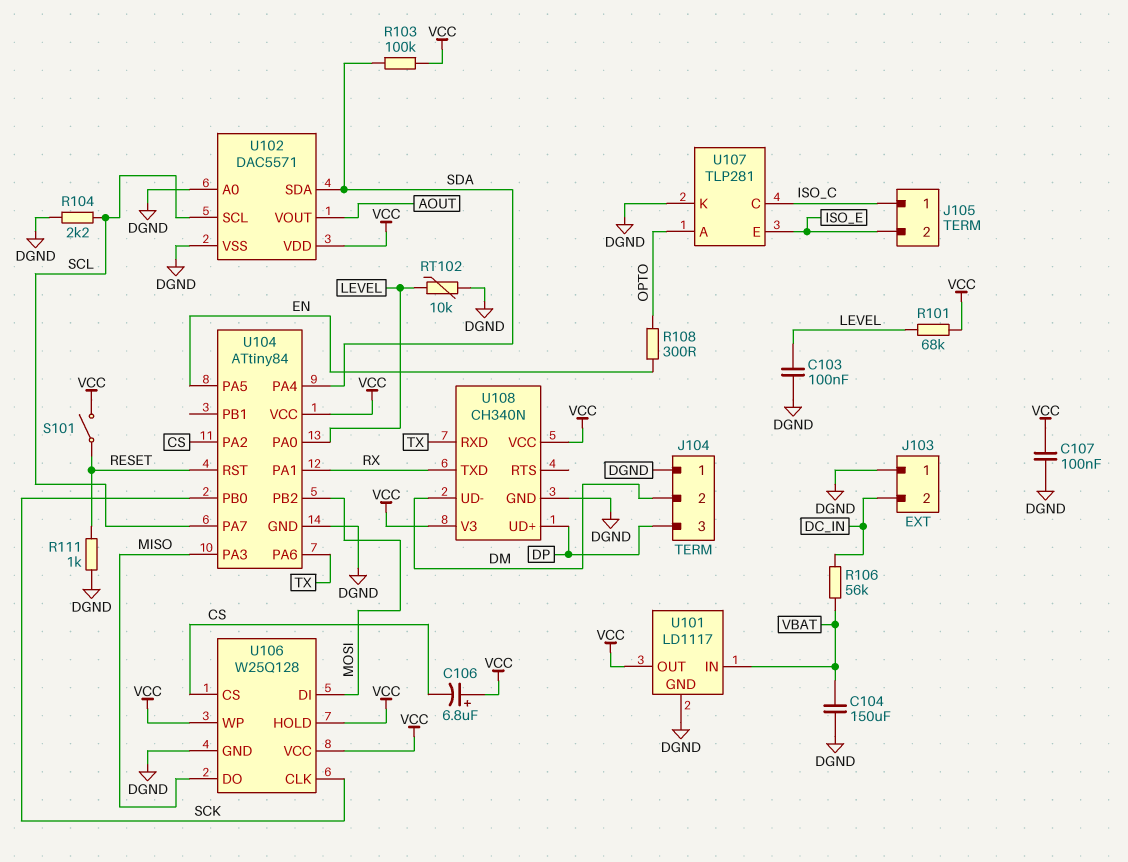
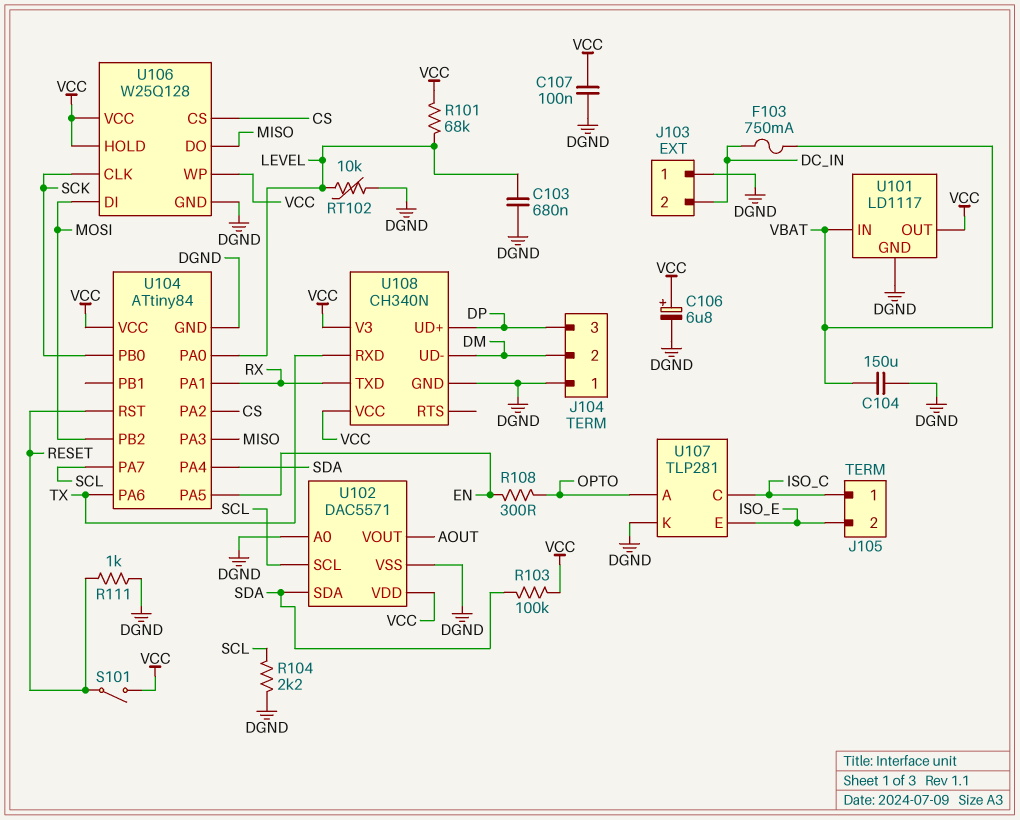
C103: 100nF (DGND, LEVEL) -> 680nF (DGND, LEVEL)
C106: 6.8uF (plus VCC, minus CS) -> 6.8uF (plus VCC, minus DGND)
F103: none -> 750mA (DC_IN, VBAT)
R106: 56k (DC_IN, VBAT) -> none

